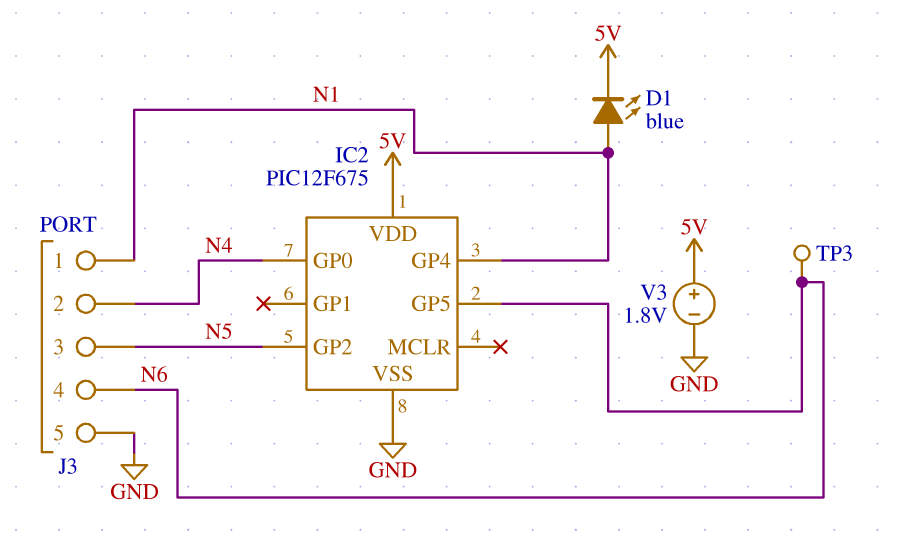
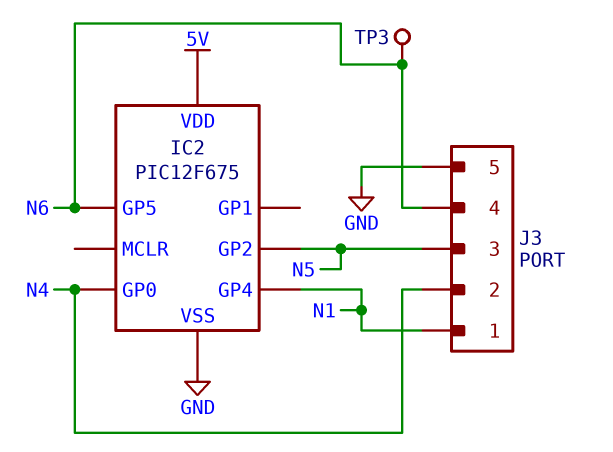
D1: LED blue (A N1, K 5V) -> none
V3: 1.8V (plus 5V, minus GND) -> none

